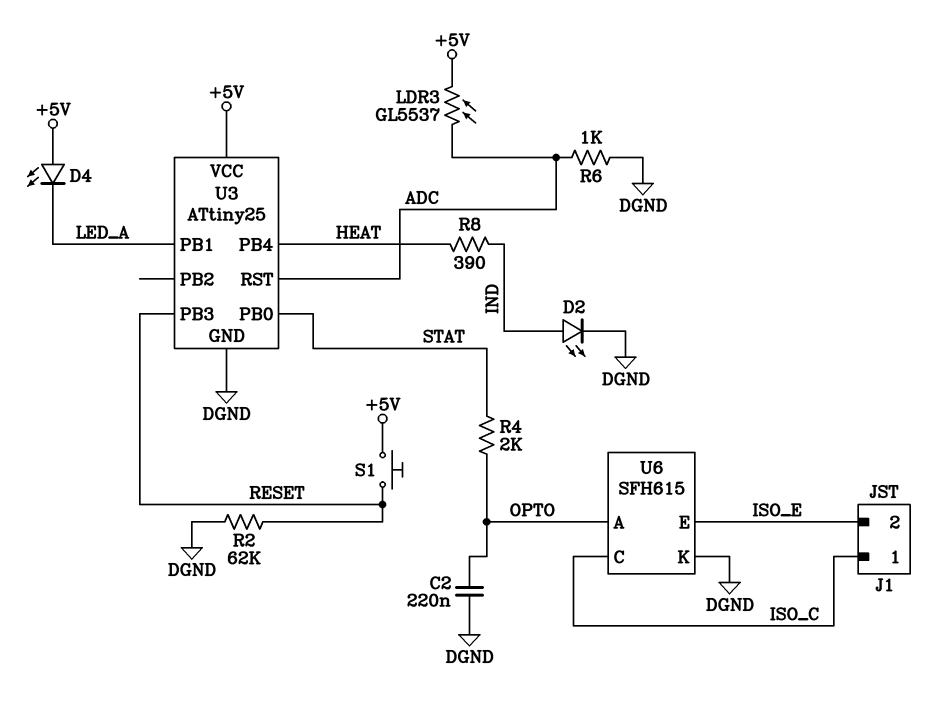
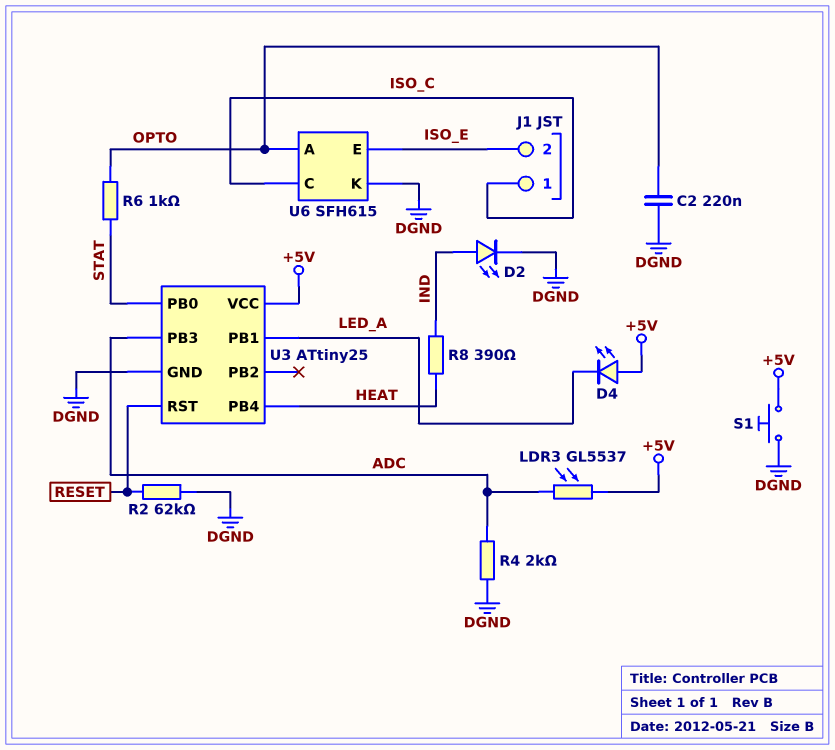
R4: 2k (OPTO, STAT) -> 2k (ADC, DGND)
R6: 1k (ADC, DGND) -> 1k (OPTO, STAT)
S1: button (+5V, RESET) -> button (+5V, DGND)
U3 pin PB3: RESET -> ADC
U3 pin RST: ADC -> RESET

